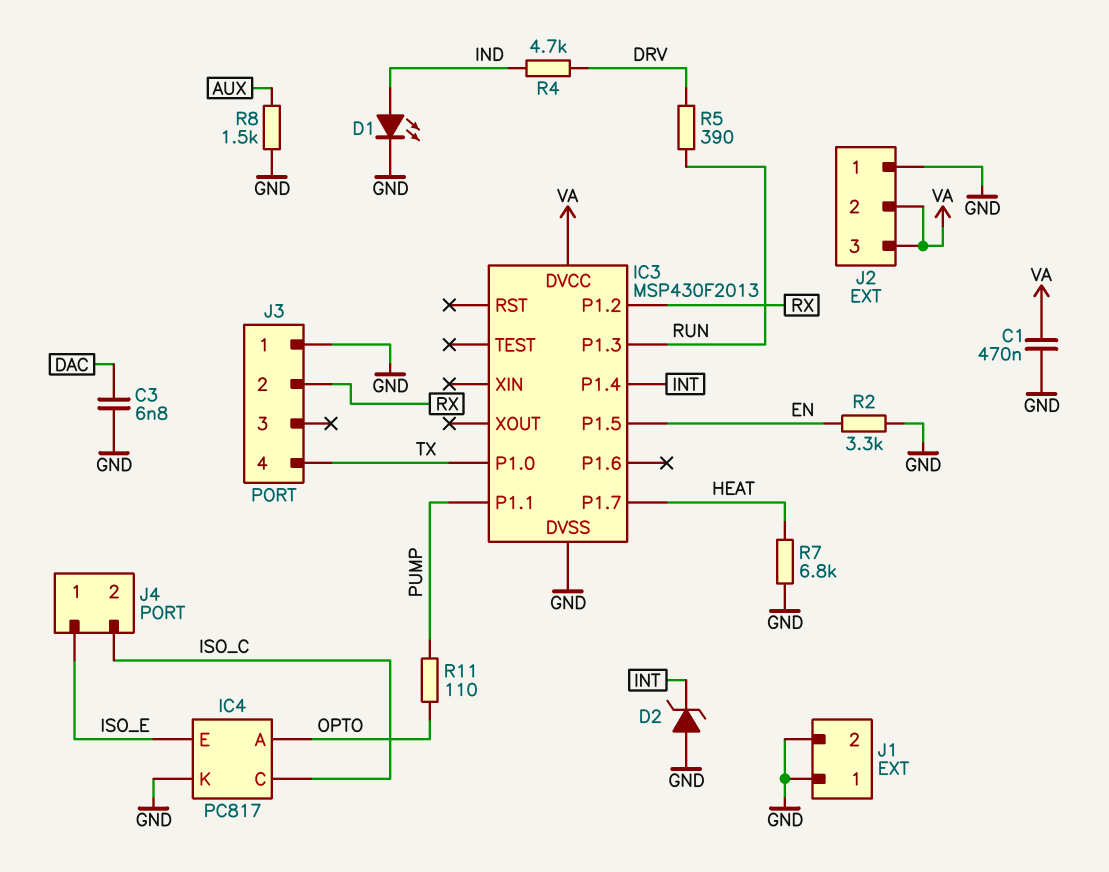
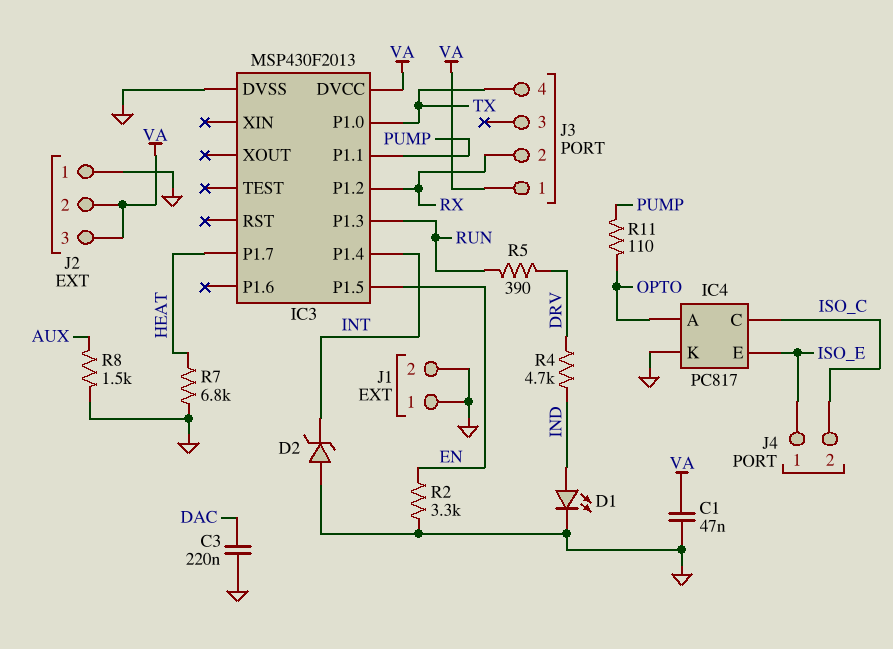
C1: 470nF (GND, VA) -> 47nF (GND, VA)
C3: 6.8nF (DAC, GND) -> 220nF (DAC, GND)
J3 pin 1: GND -> VA

